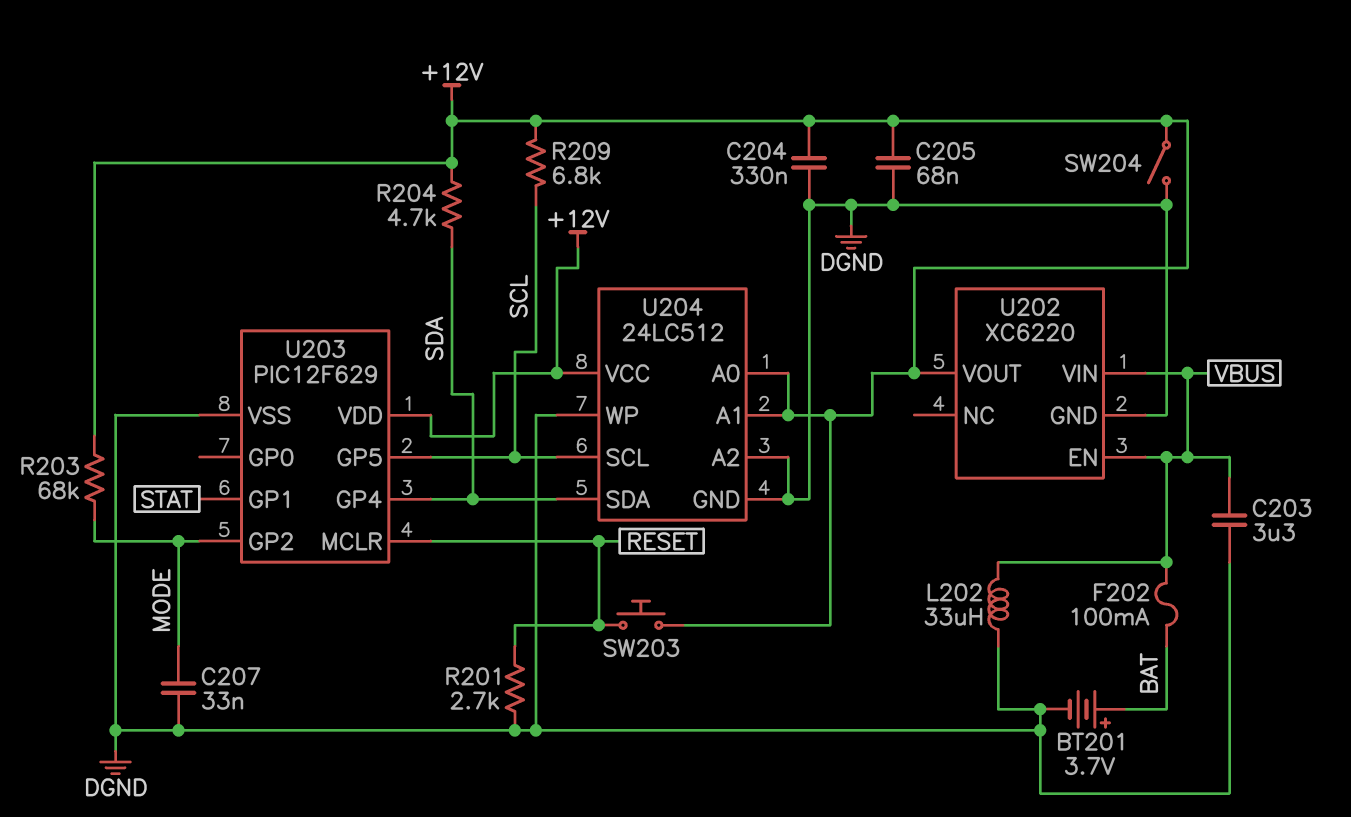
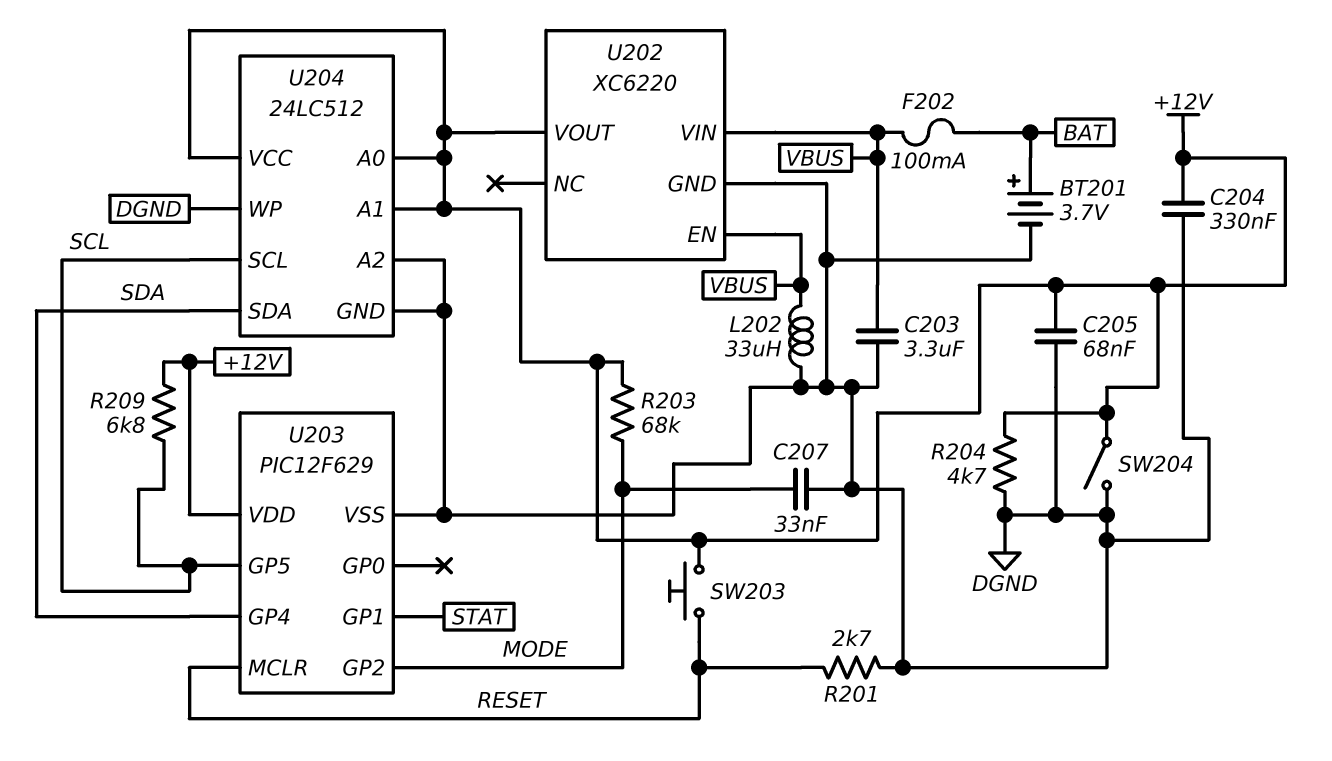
R204: 4.7k (+12V, SDA) -> 4.7k (+12V, DGND)

